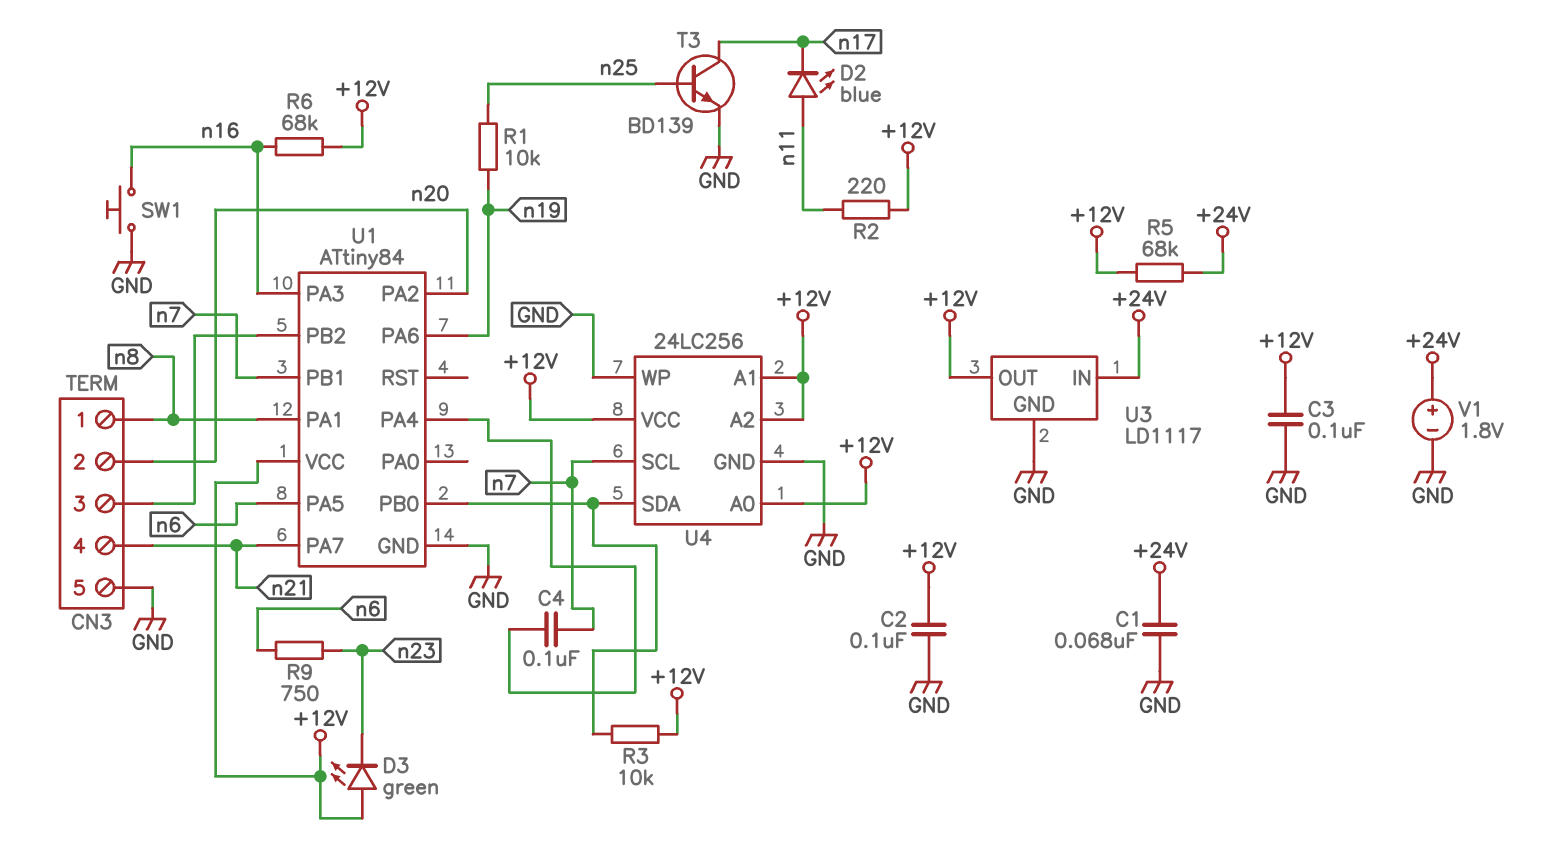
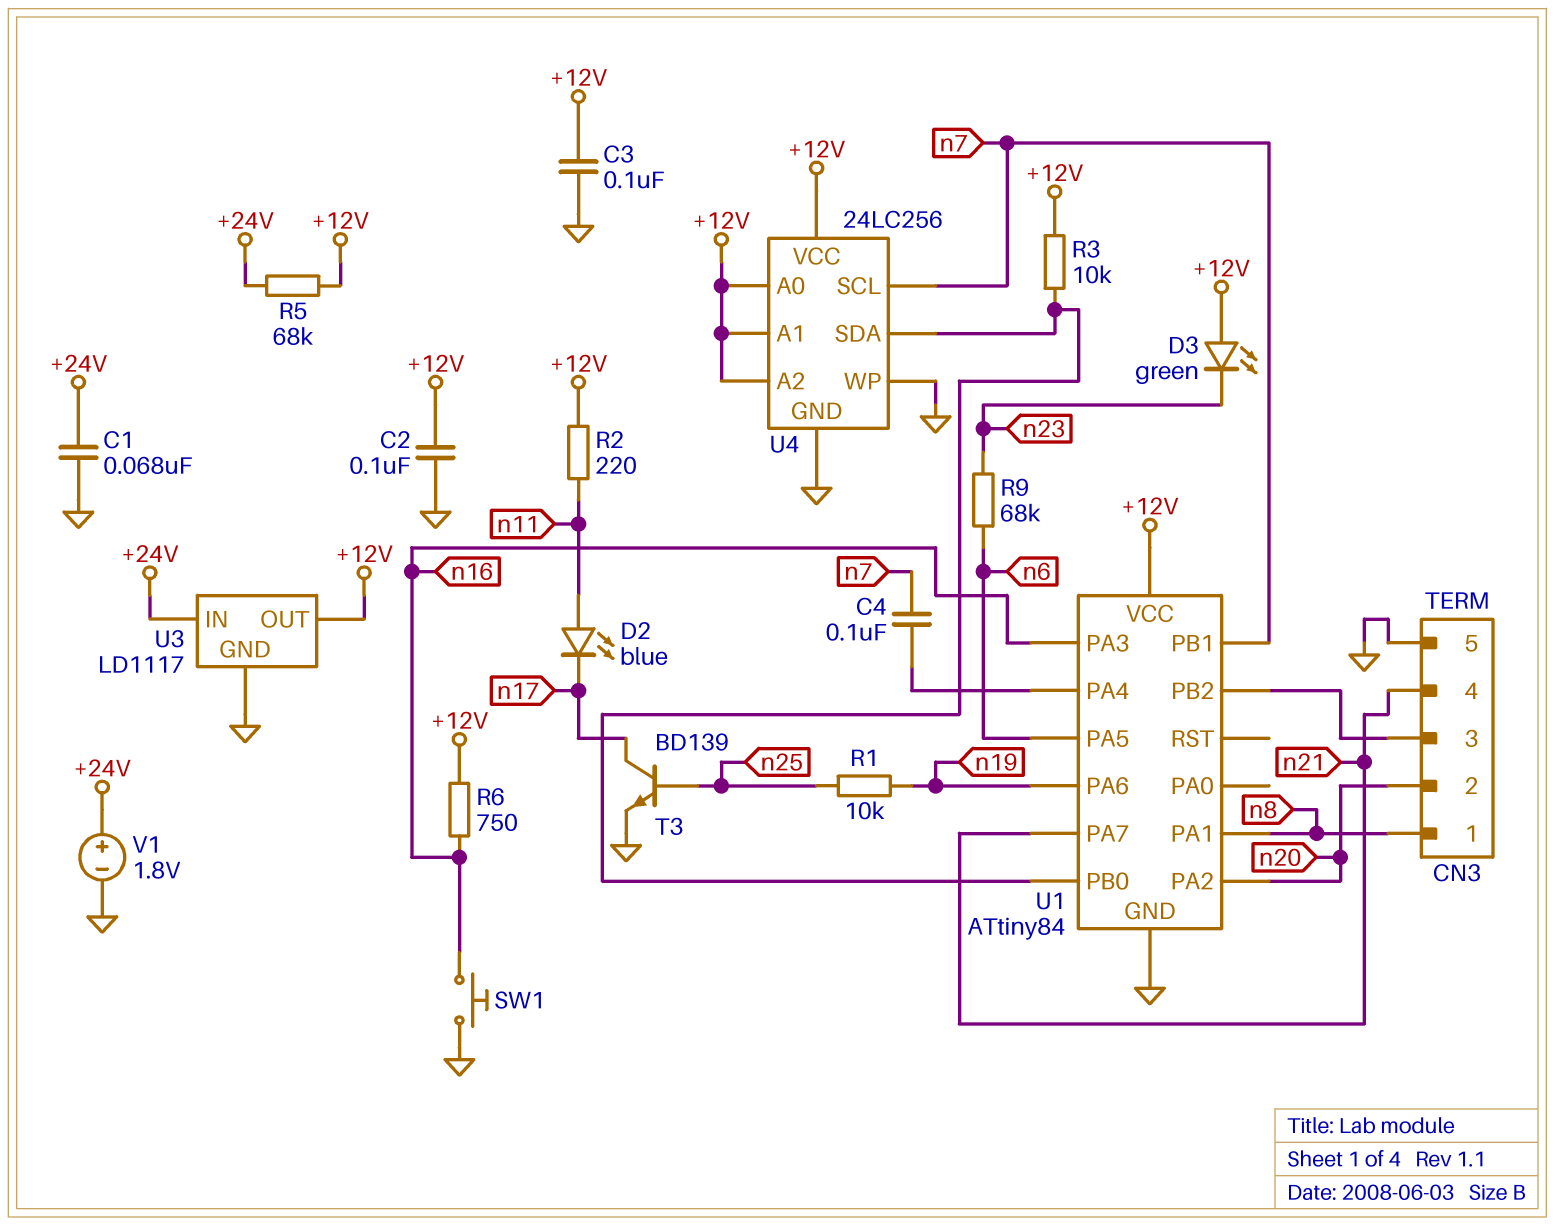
R6: 68k (+12V, n16) -> 750 (+12V, n16)
R9: 750 (n6, n23) -> 68k (n6, n23)

